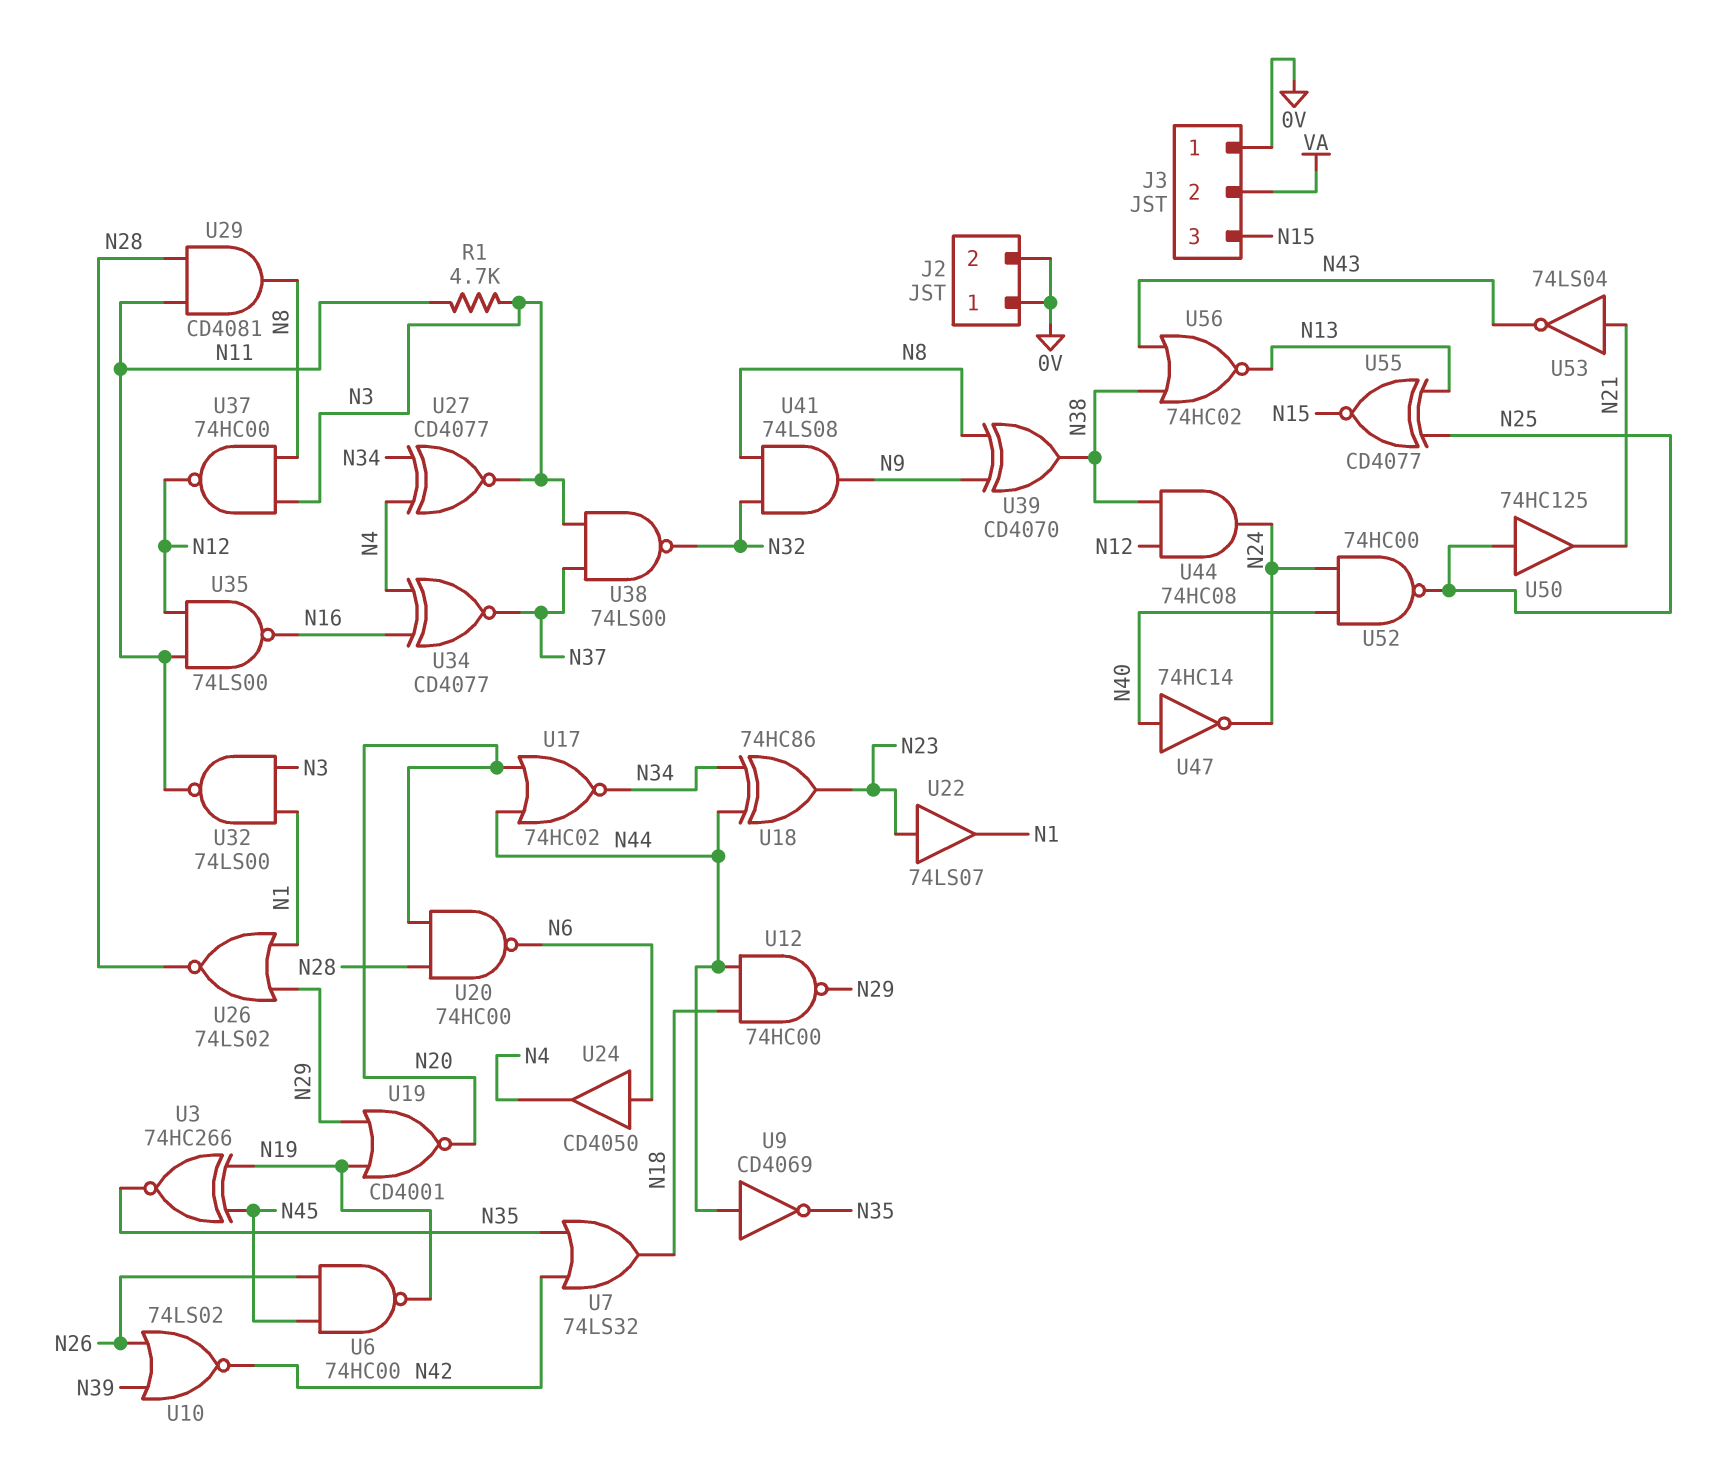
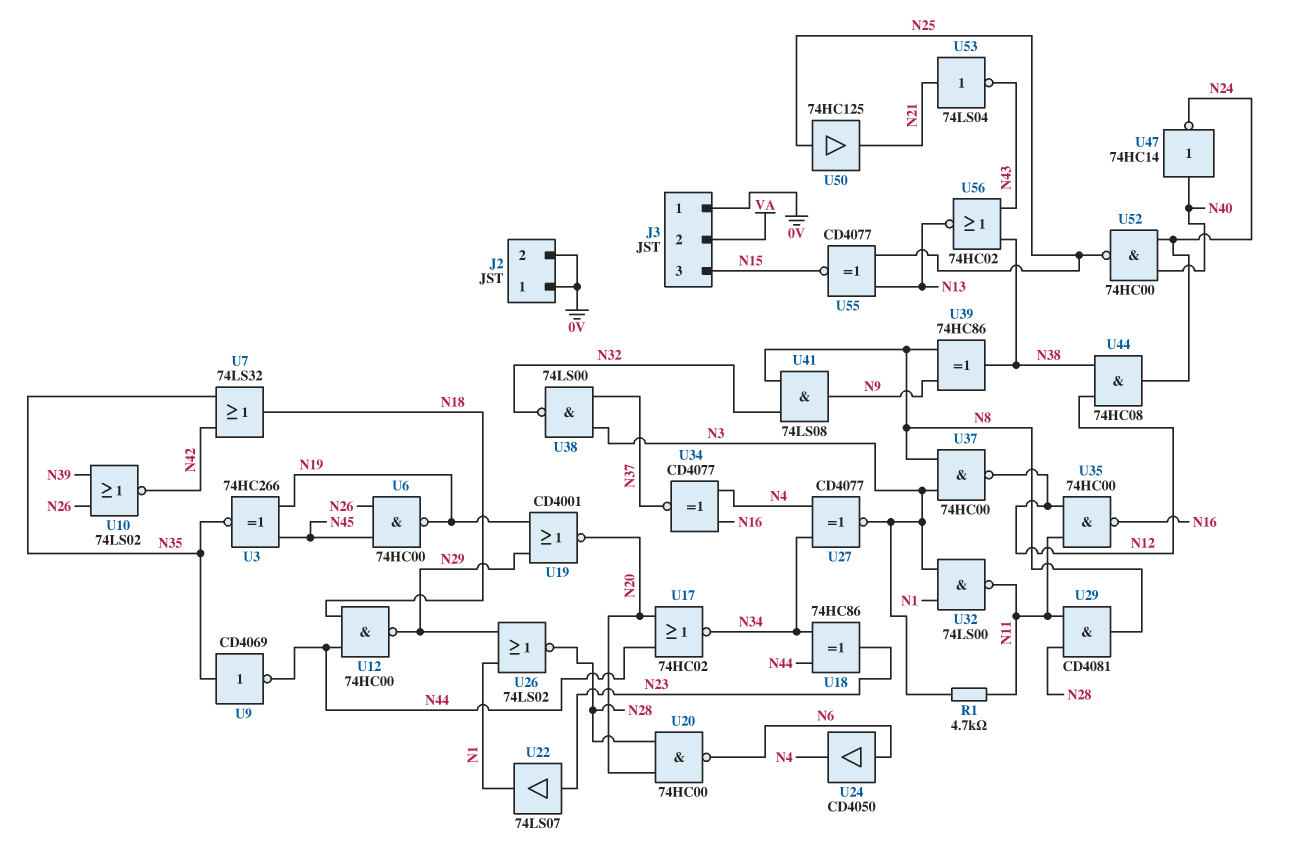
U9: NOT CD4069 (in N44, out N35) -> NOT CD4069 (in N35, out N44)
U35: NAND 74LS00 (in N11, in N12, out N16) -> NAND 74HC00 (in N11, in N12, out N16)
U39: XOR CD4070 (in N8, in N9, out N38) -> XOR 74HC86 (in N8, in N9, out N38)

